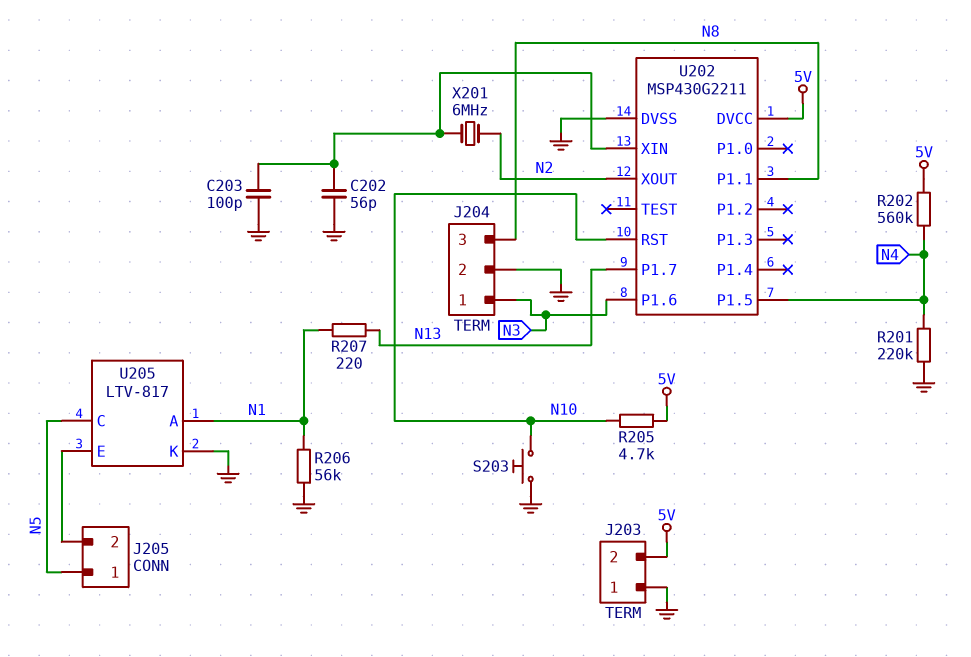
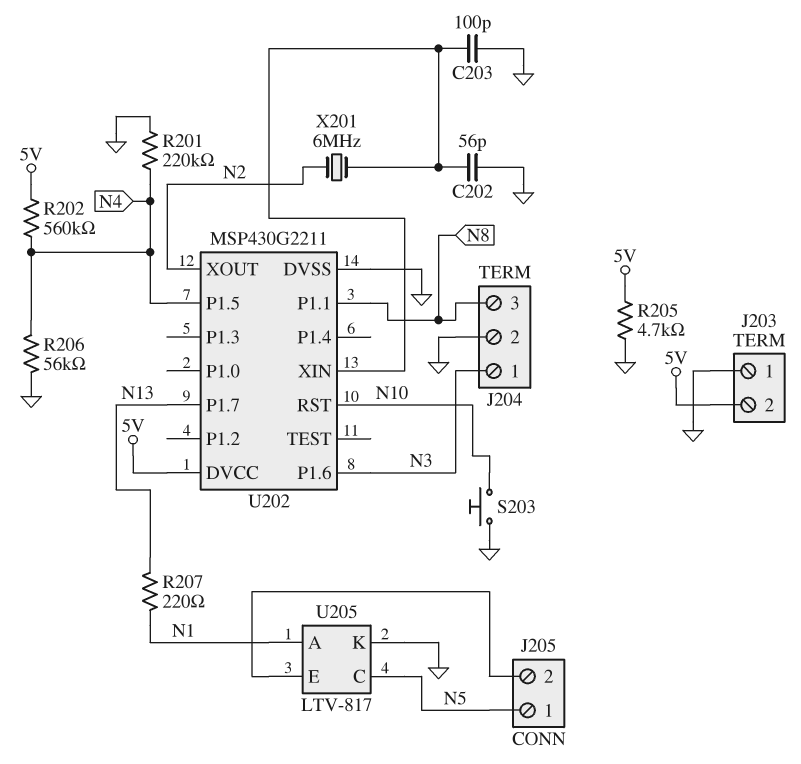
R205: 4.7k (5V, N10) -> 4.7k (5V, GND)
R206: 56k (GND, N1) -> 56k (GND, N4)

